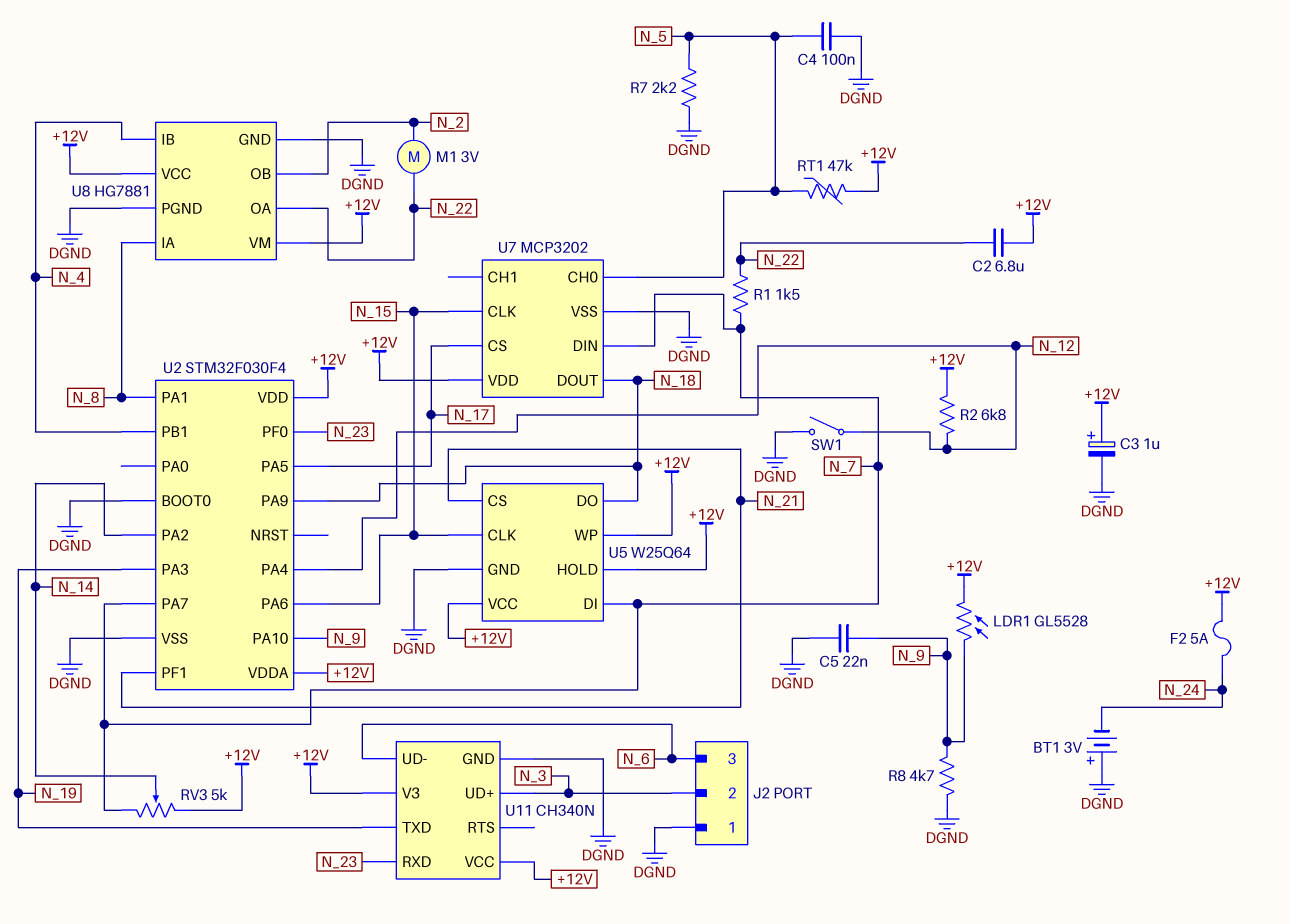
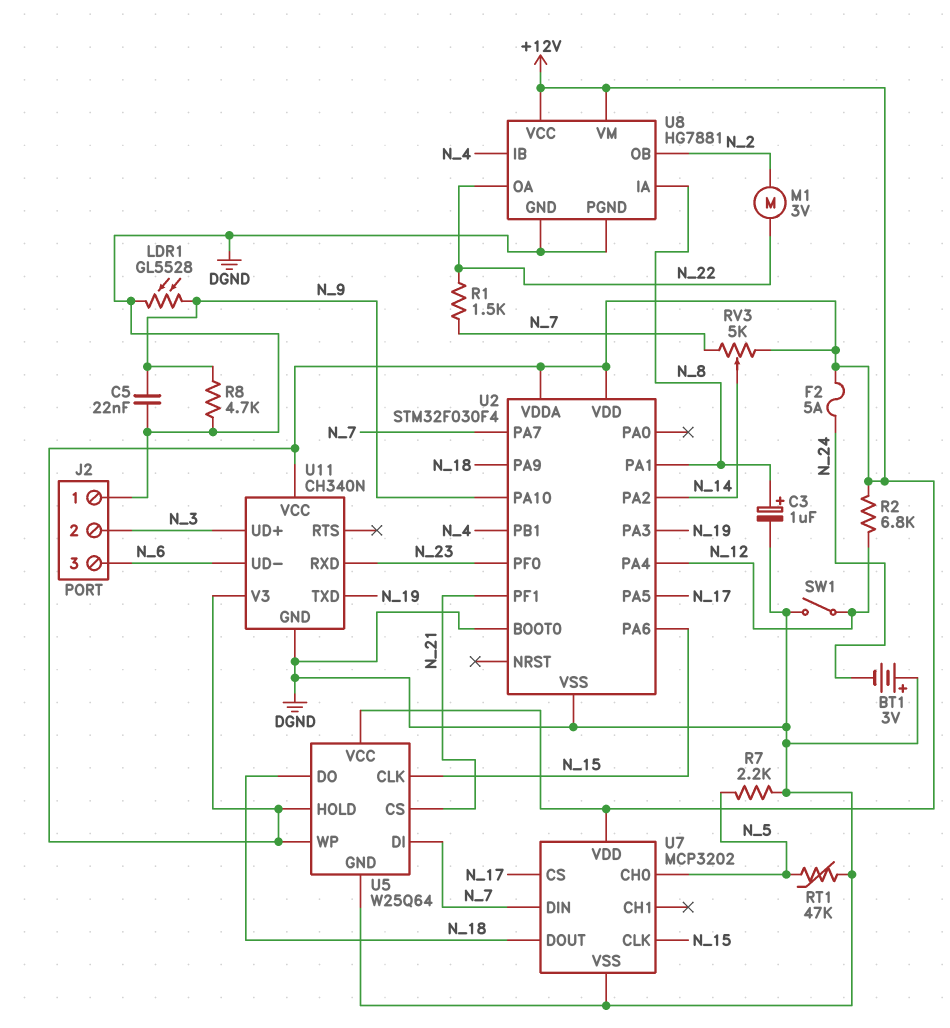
C2: 6.8uF (+12V, N_22) -> none
C3: 1uF (plus +12V, minus DGND) -> 1uF (plus N_8, minus DGND)
C4: 100nF (DGND, N_5) -> none
LDR1: GL5528 (+12V, N_9) -> GL5528 (DGND, N_9)
RT1: 47k (+12V, N_5) -> 47k (DGND, N_5)

